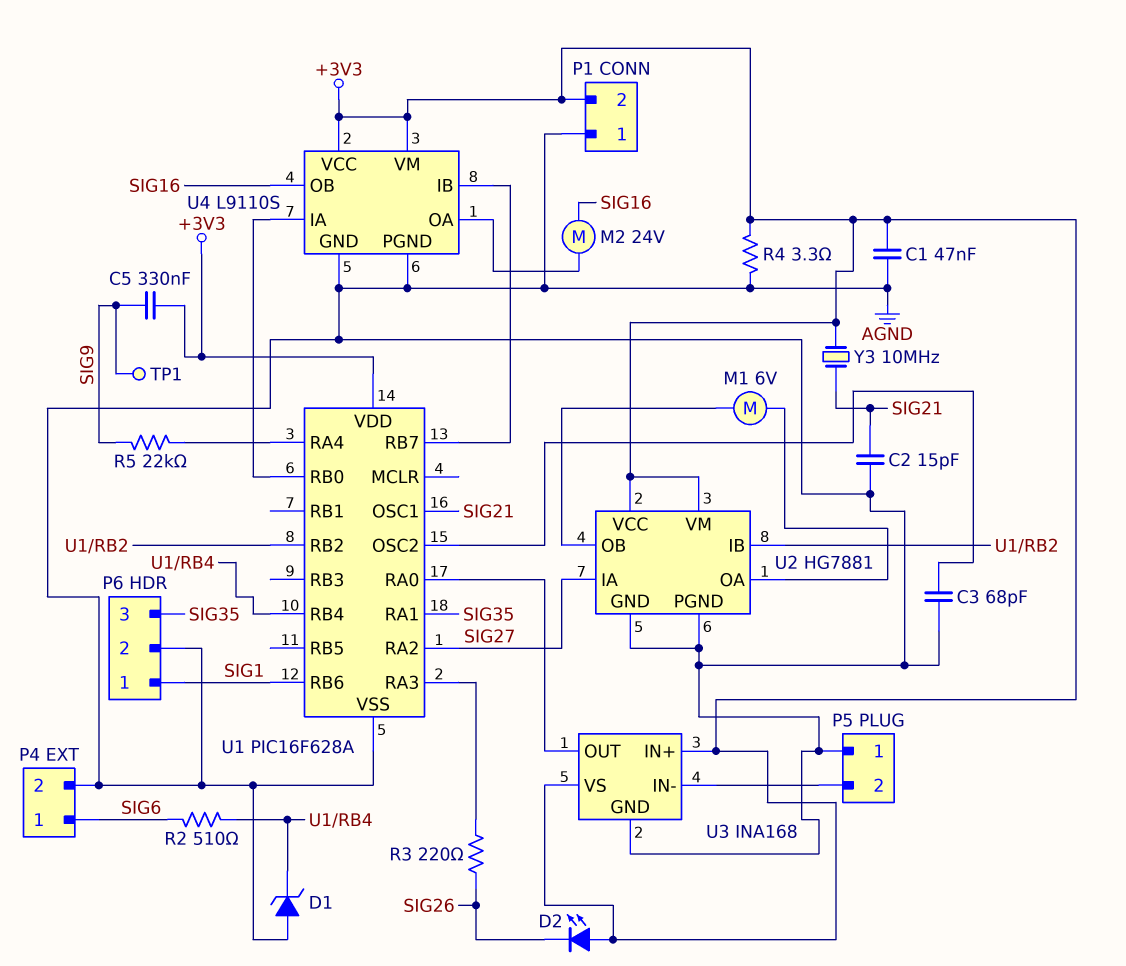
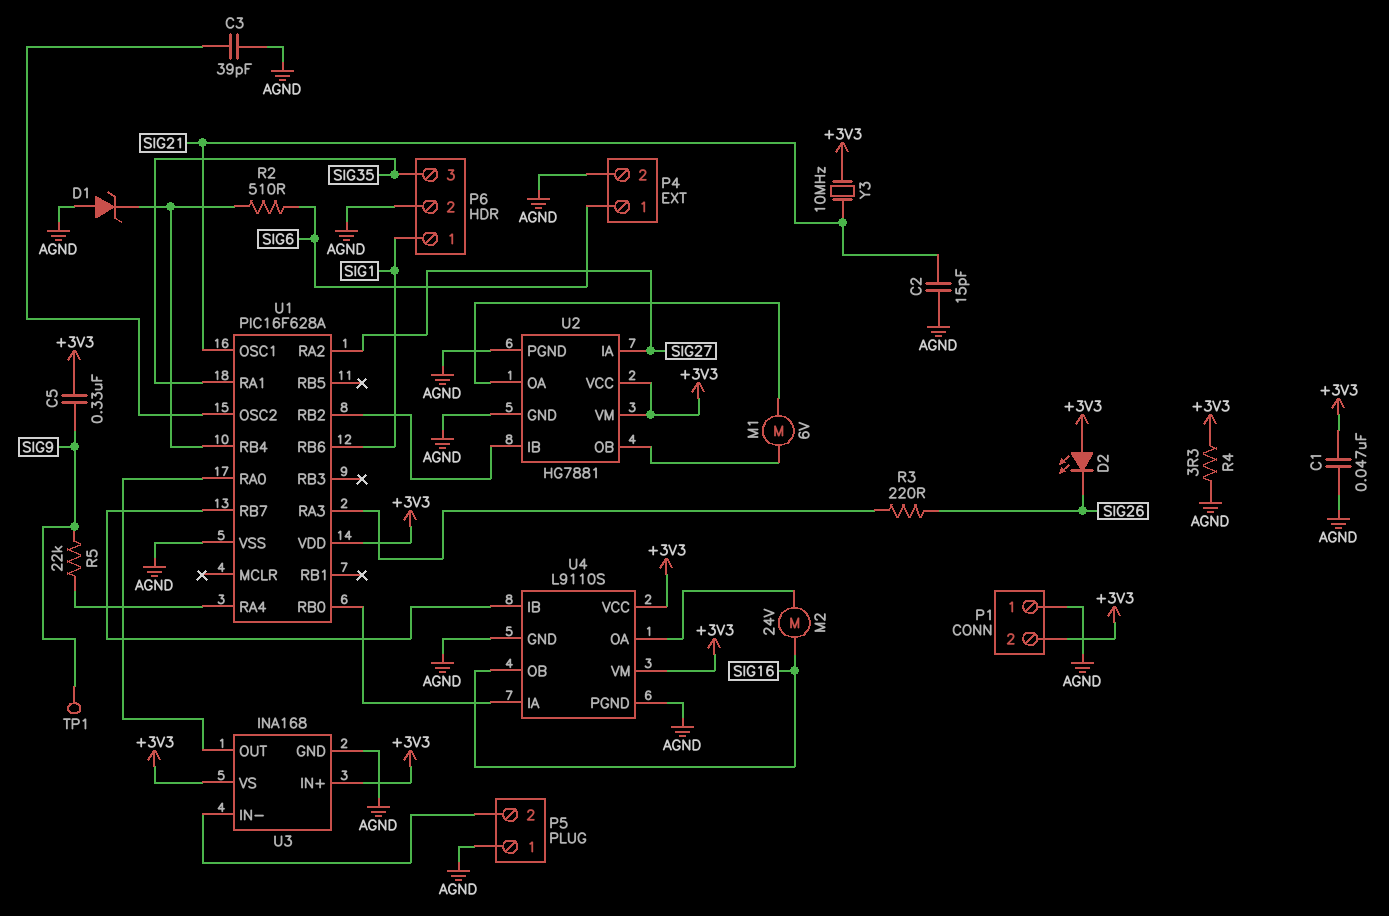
C3: 68pF (AGND, U1/OSC2) -> 39pF (AGND, U1/OSC2)

